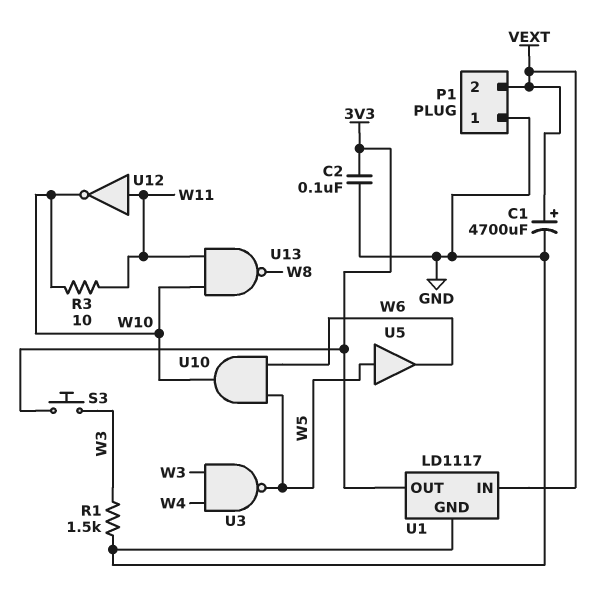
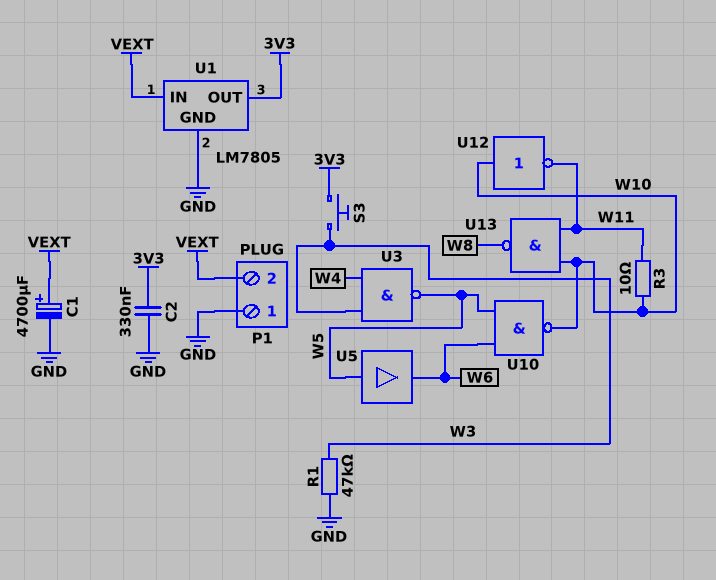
C2: 100nF (3V3, GND) -> 330nF (3V3, GND)
R1: 1.5k (GND, W3) -> 47k (GND, W3)
U1: LD1117 -> LM7805
U10: AND (in W5, in W6, out W10) -> NAND (in W5, in W6, out W10)
U12: NOT (in W11, out W10) -> NOT (in W10, out W11)

